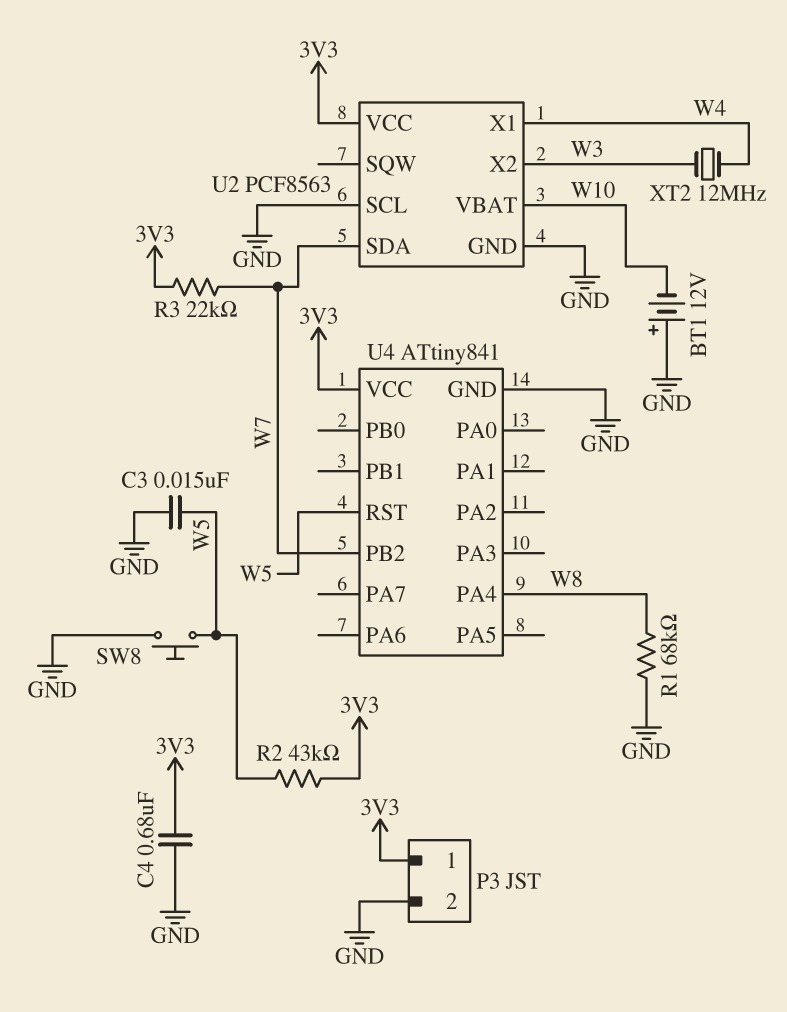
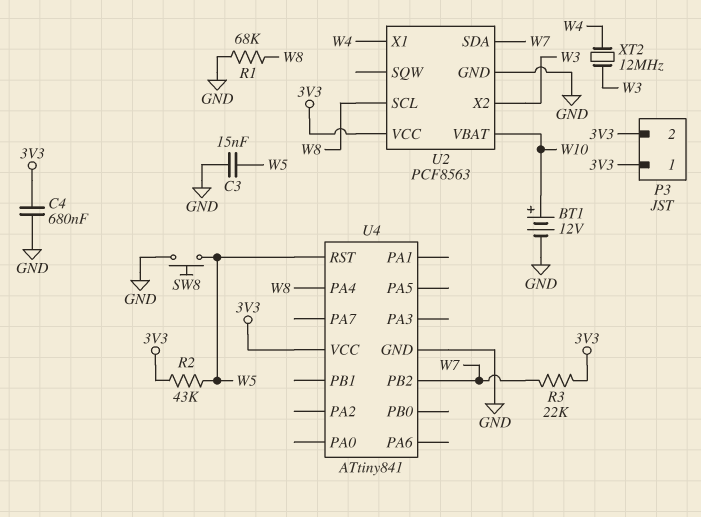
BT1: 12V (plus GND, minus W10) -> 12V (plus W10, minus GND)
P3 pin 2: GND -> 3V3
U2 pin SCL: GND -> W8

